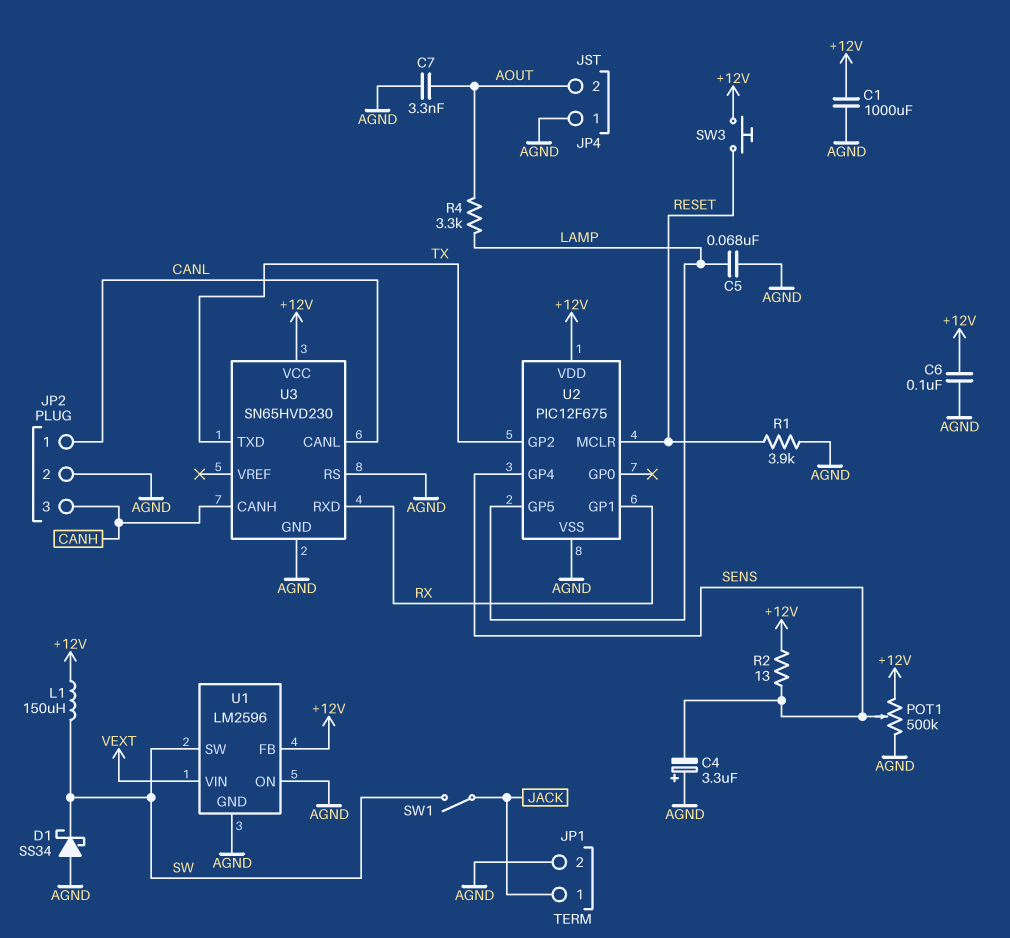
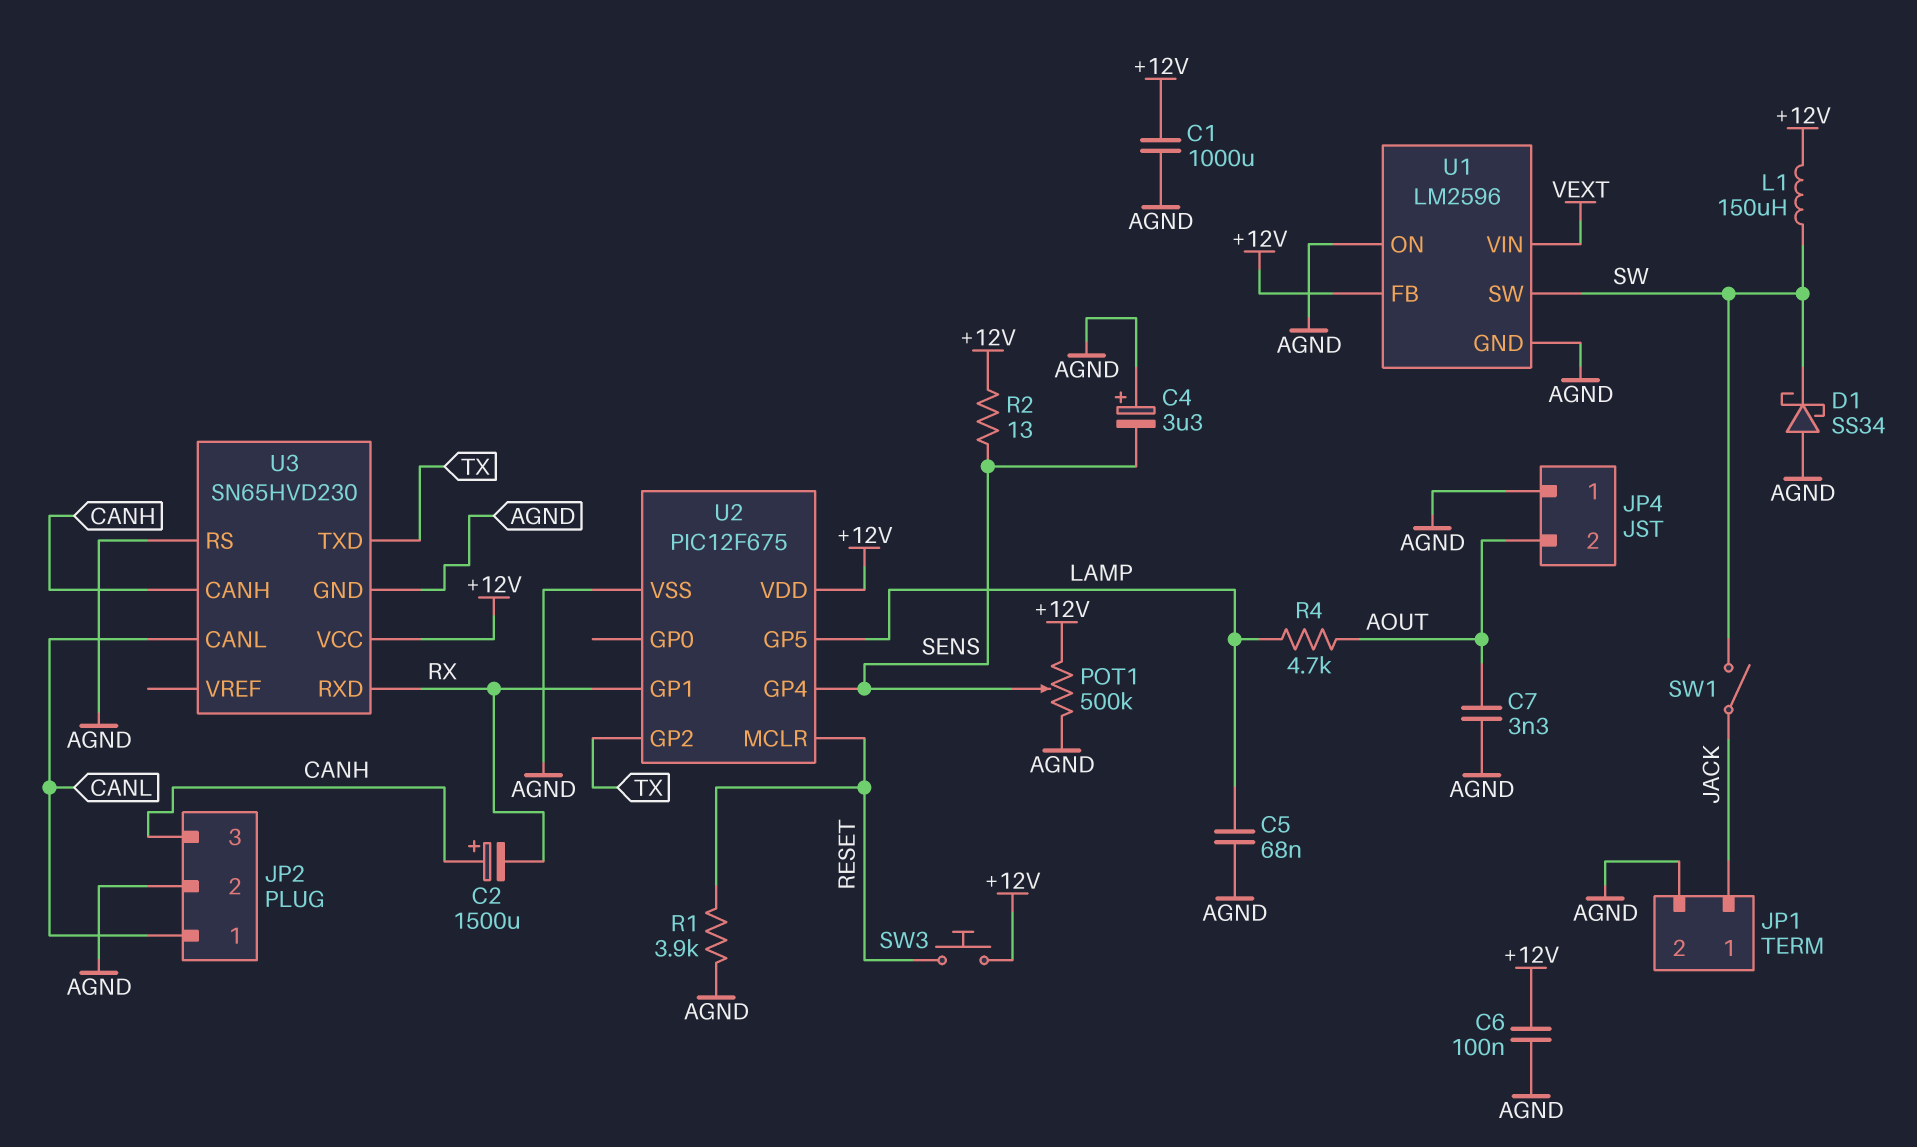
C2: none -> 1500uF (plus CANH, minus RX)
R4: 3.3k (AOUT, LAMP) -> 4.7k (AOUT, LAMP)

